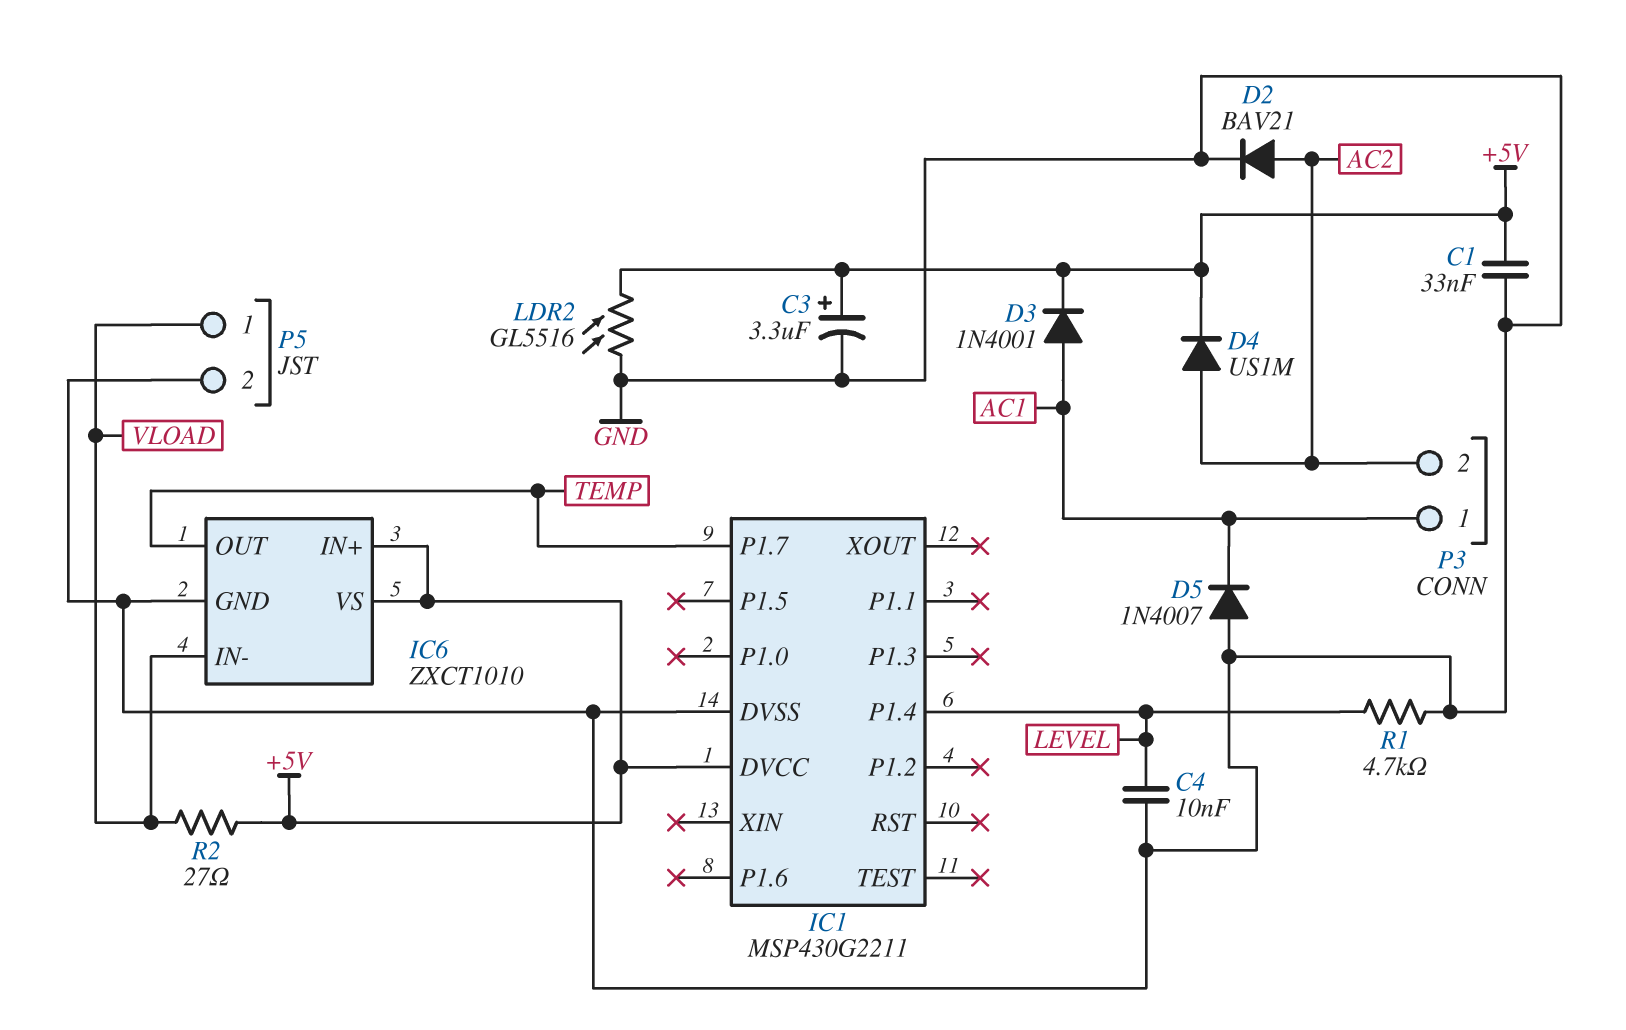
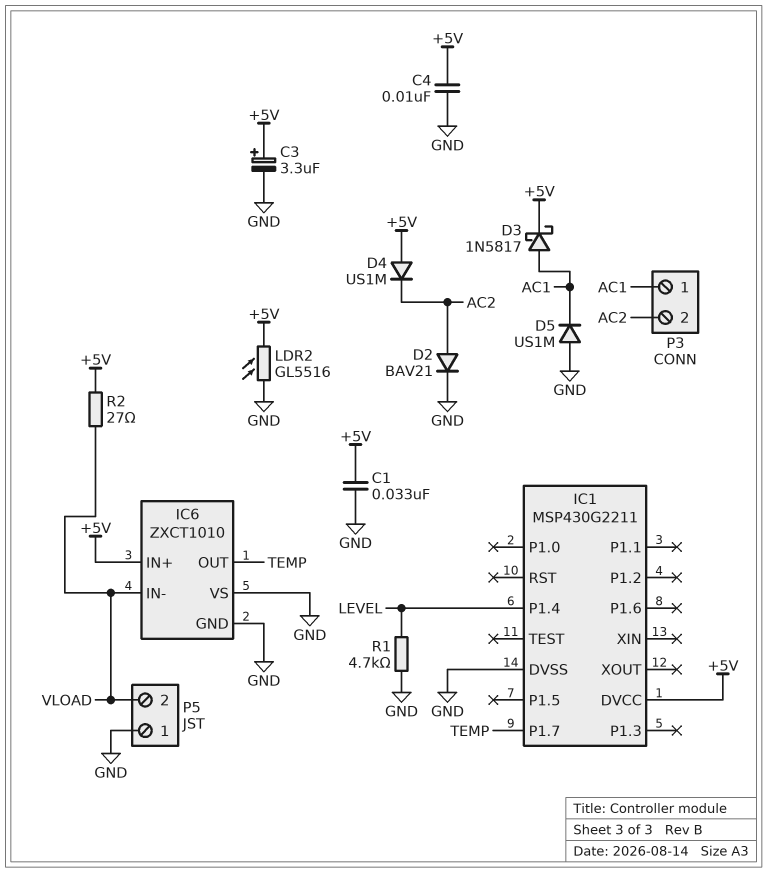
C4: 10nF (GND, LEVEL) -> 10nF (+5V, GND)
D3: diode 1N4001 (A AC1, K +5V) -> schottky 1N5817 (A AC1, K +5V)
D4: diode US1M (A AC2, K +5V) -> diode US1M (A +5V, K AC2)
D5: diode 1N4007 (A GND, K AC1) -> diode US1M (A GND, K AC1)
IC6 pin VS: +5V -> GND
P5 pin 1: VLOAD -> GND
P5 pin 2: GND -> VLOAD

